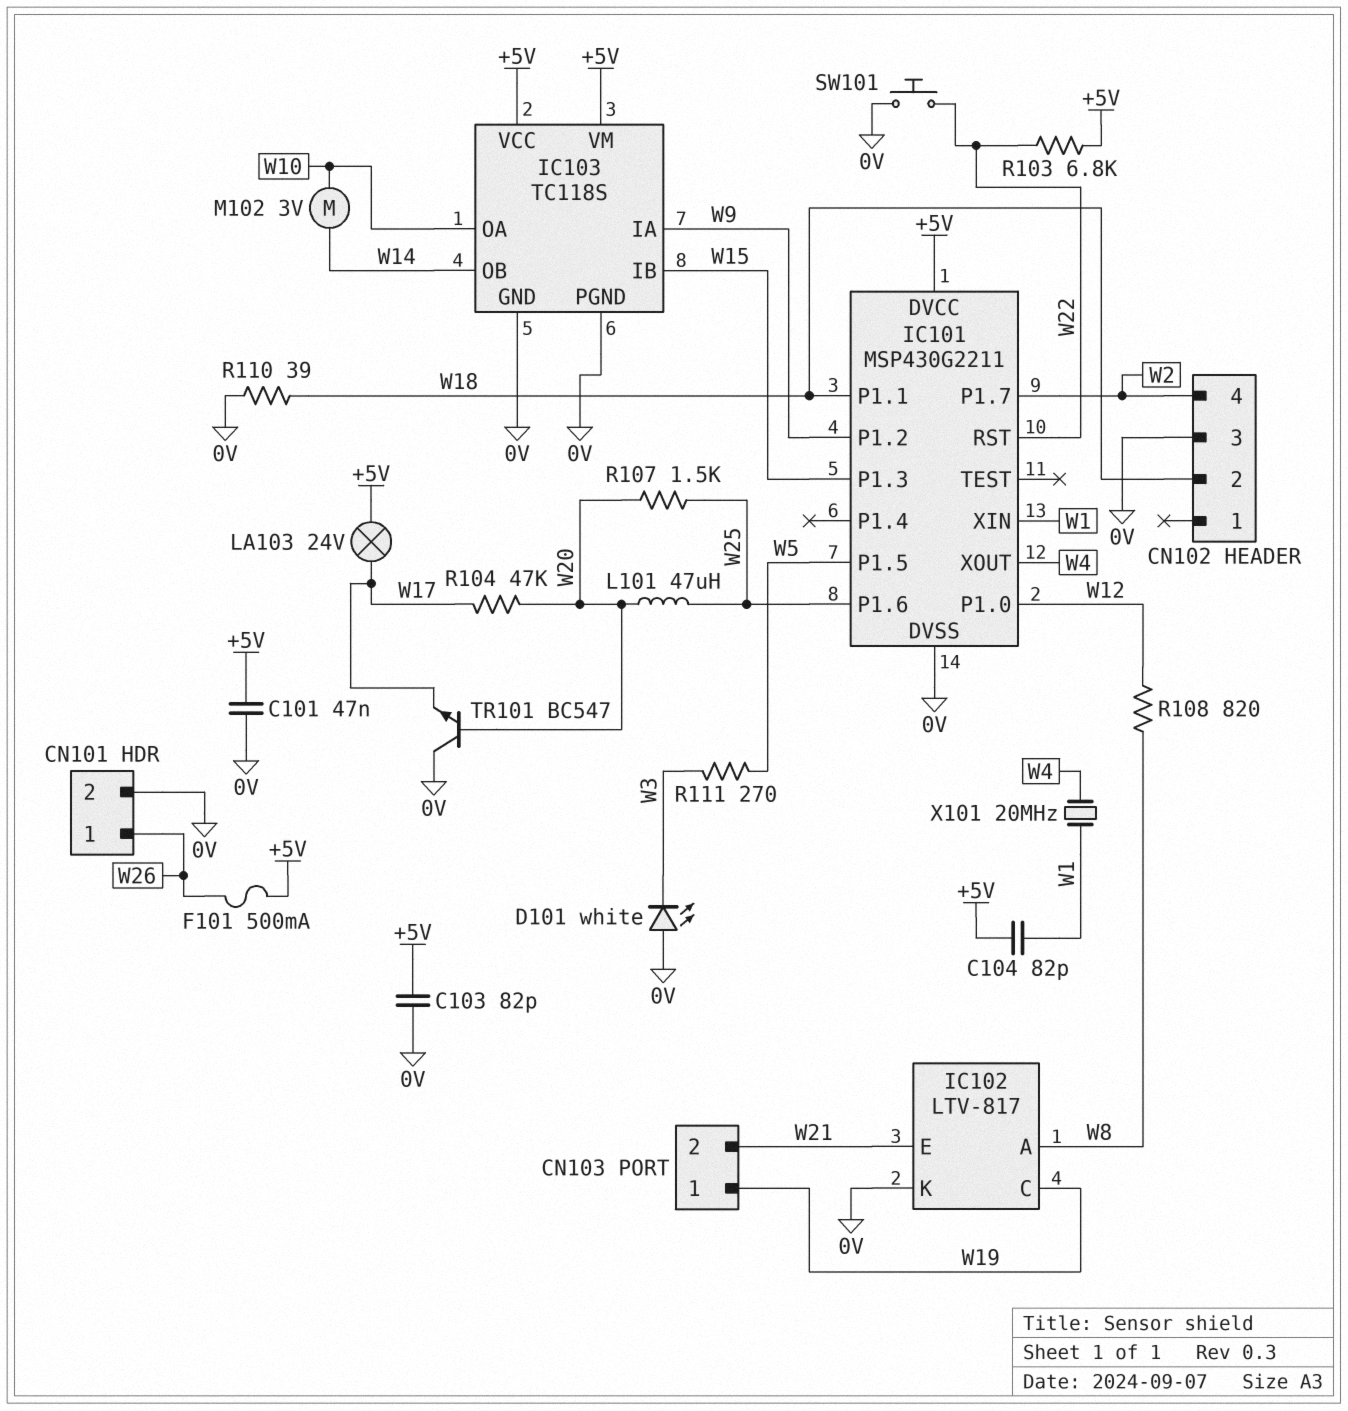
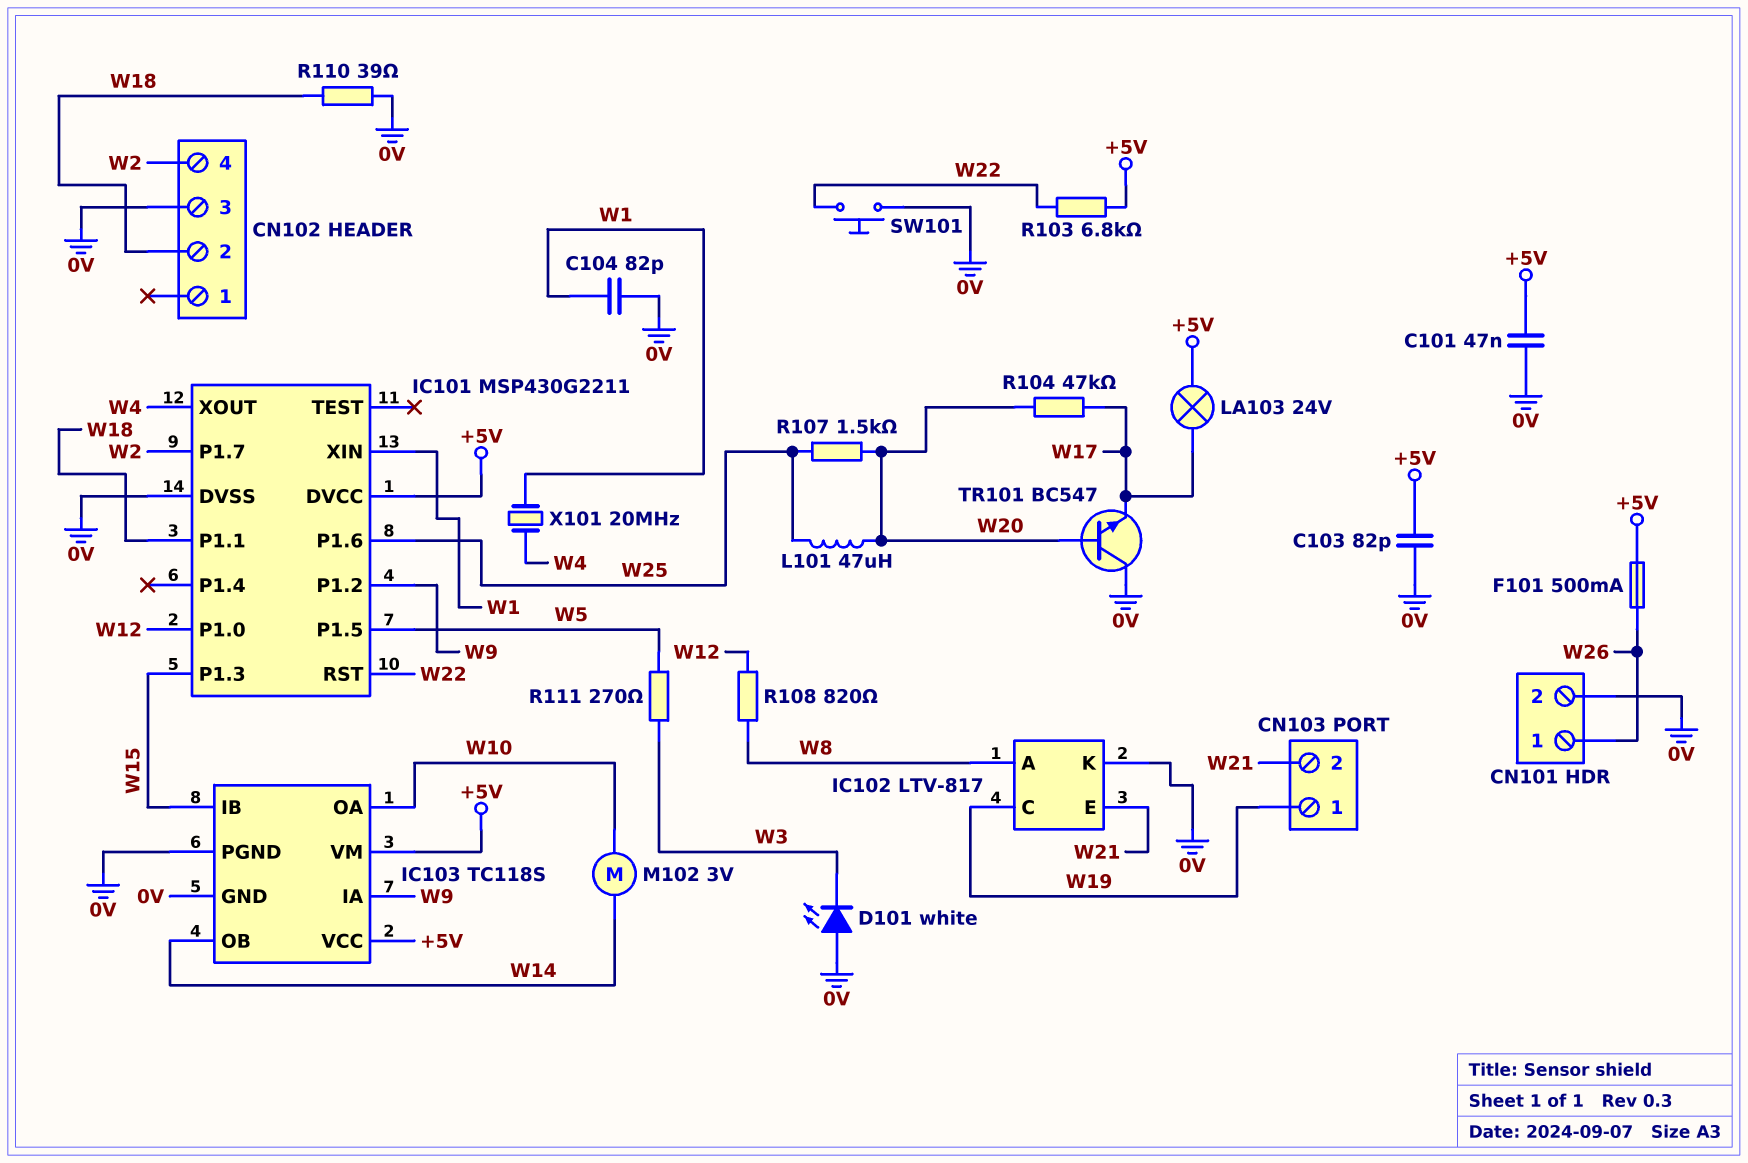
C104: 82pF (+5V, W1) -> 82pF (0V, W1)

